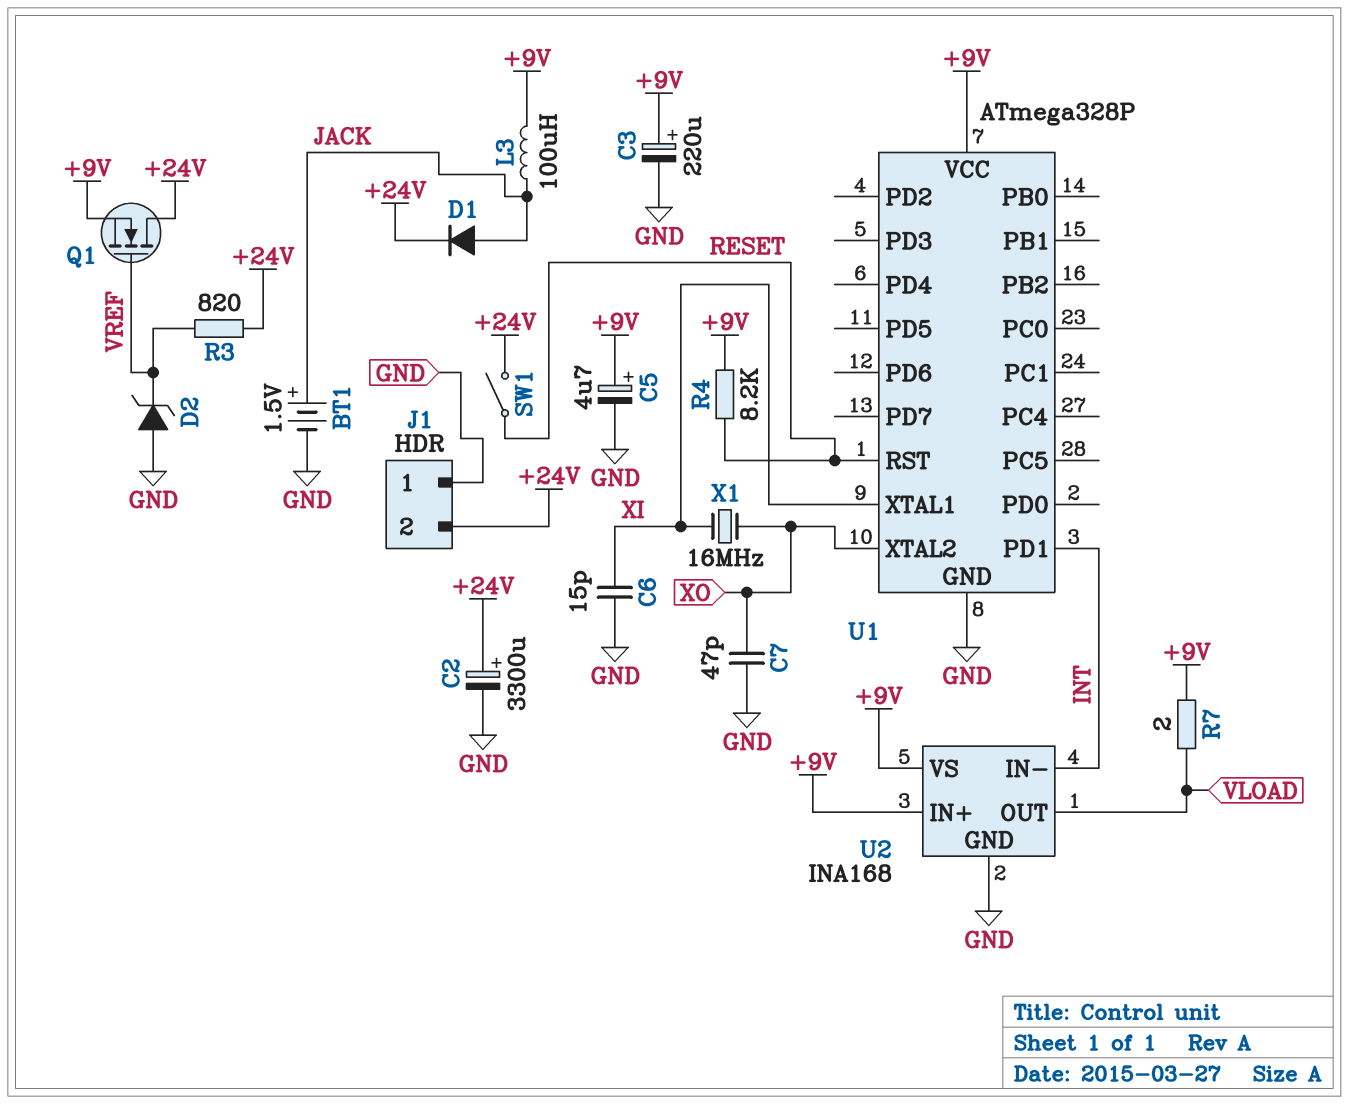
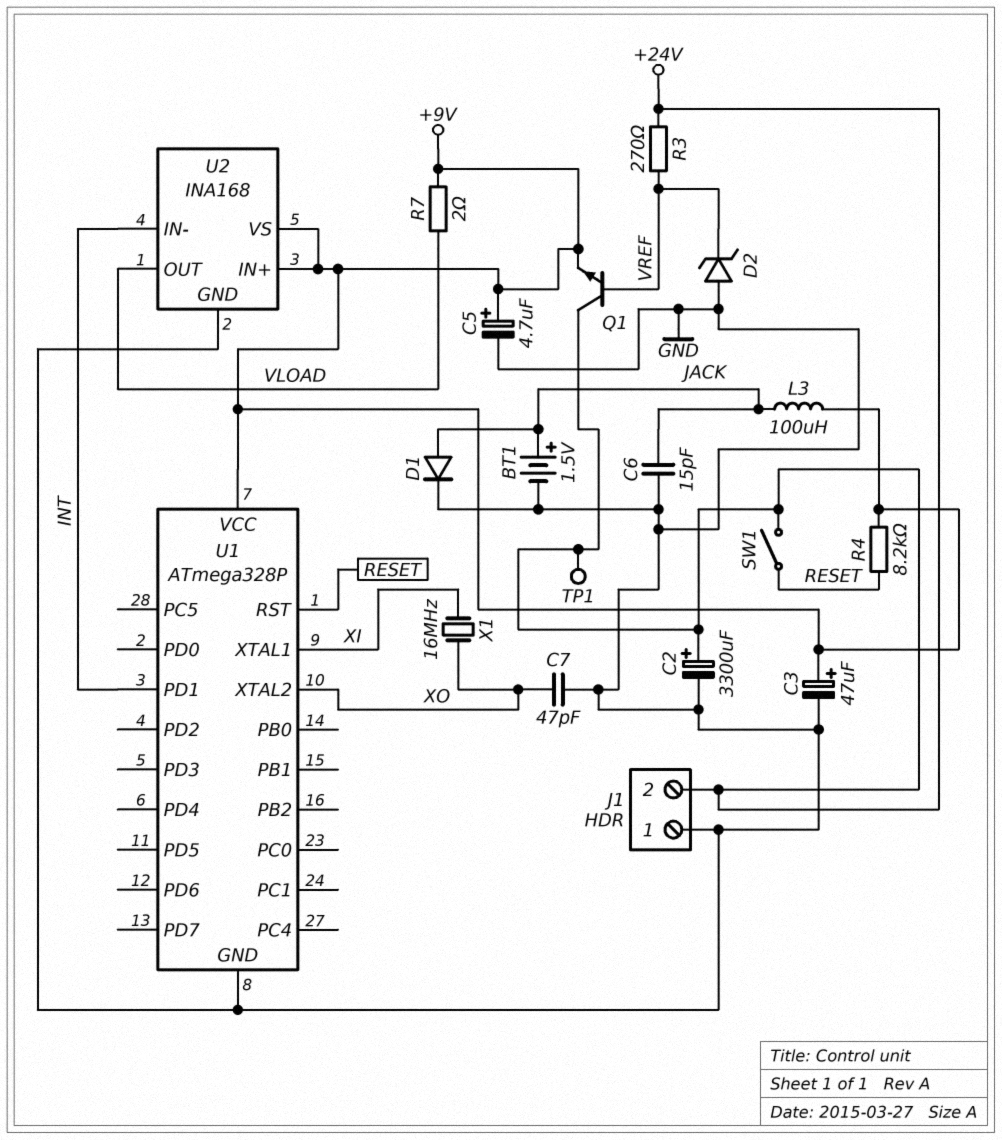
C3: 220uF (plus +9V, minus GND) -> 47uF (plus +9V, minus GND)
C6: 15pF (GND, XI) -> 15pF (GND, JACK)
D1: diode (A JACK, K +24V) -> diode (A JACK, K GND)
Q1: NMOS (G VREF, D +24V, S +9V) -> NPN (B VREF, C +24V, E +9V)
R3: 820 (+24V, VREF) -> 270 (+24V, VREF)
TP1: none -> test point (+24V)

